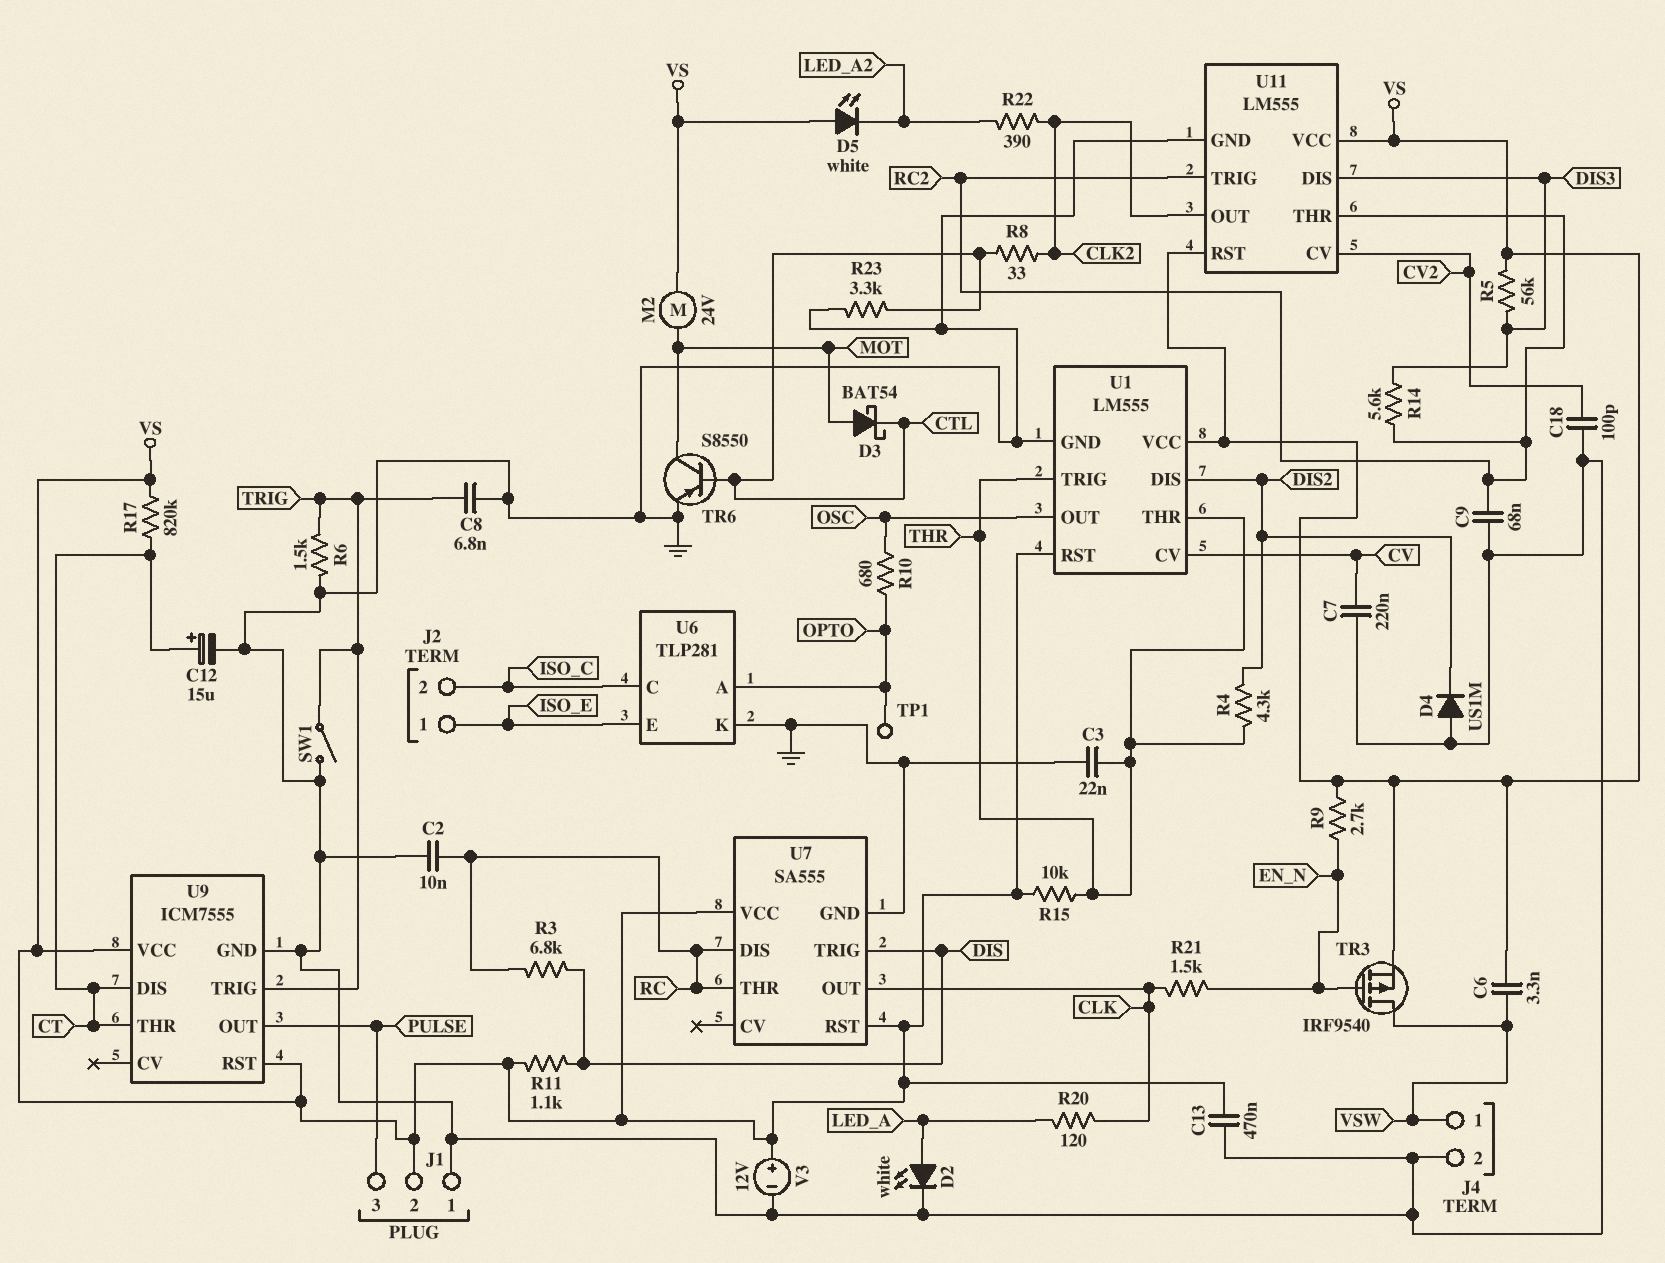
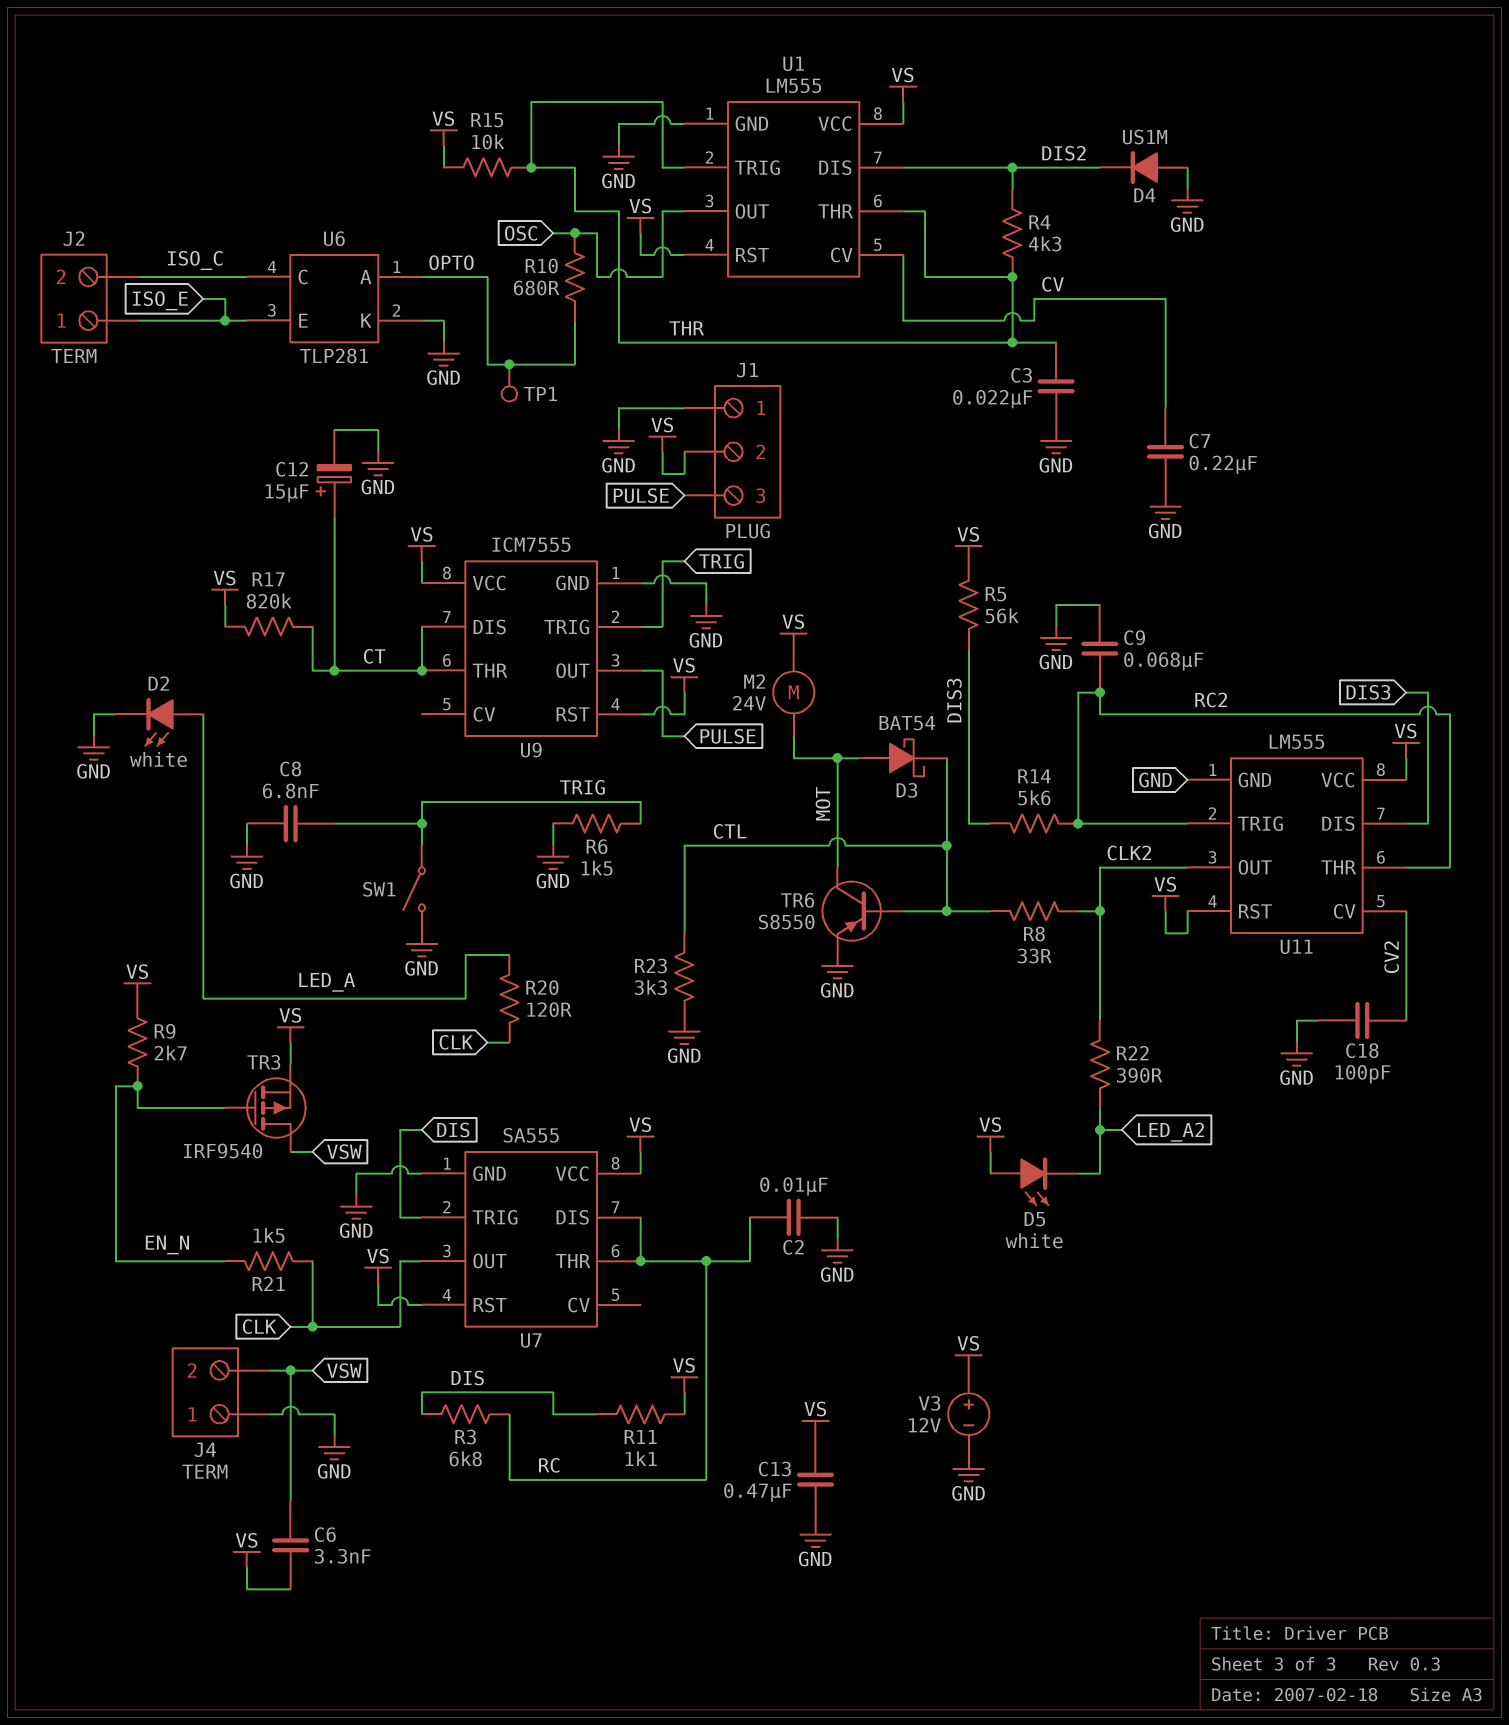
J4 pin 1: VSW -> GND
J4 pin 2: GND -> VSW

